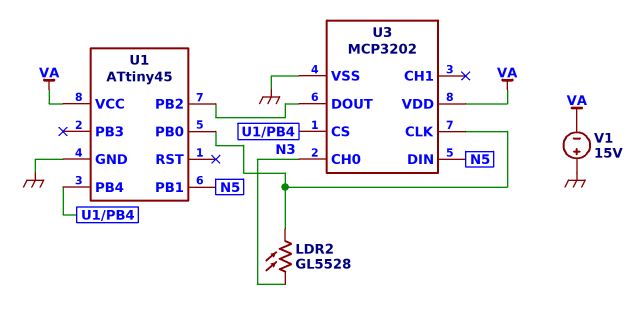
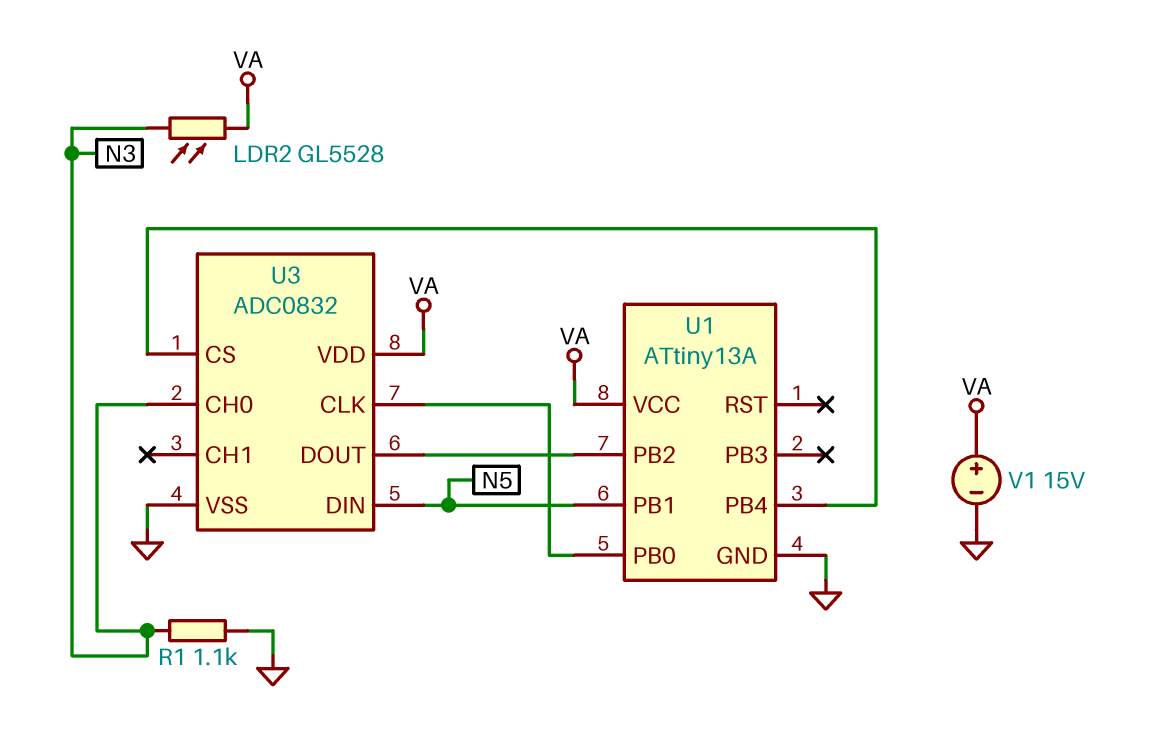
LDR2: GL5528 (N3, U1/PB0) -> GL5528 (N3, VA)
R1: none -> 1.1k (GND, N3)
U1: ATtiny45 -> ATtiny13A
U3: MCP3202 -> ADC0832
V1: 15V (plus GND, minus VA) -> 15V (plus VA, minus GND)

